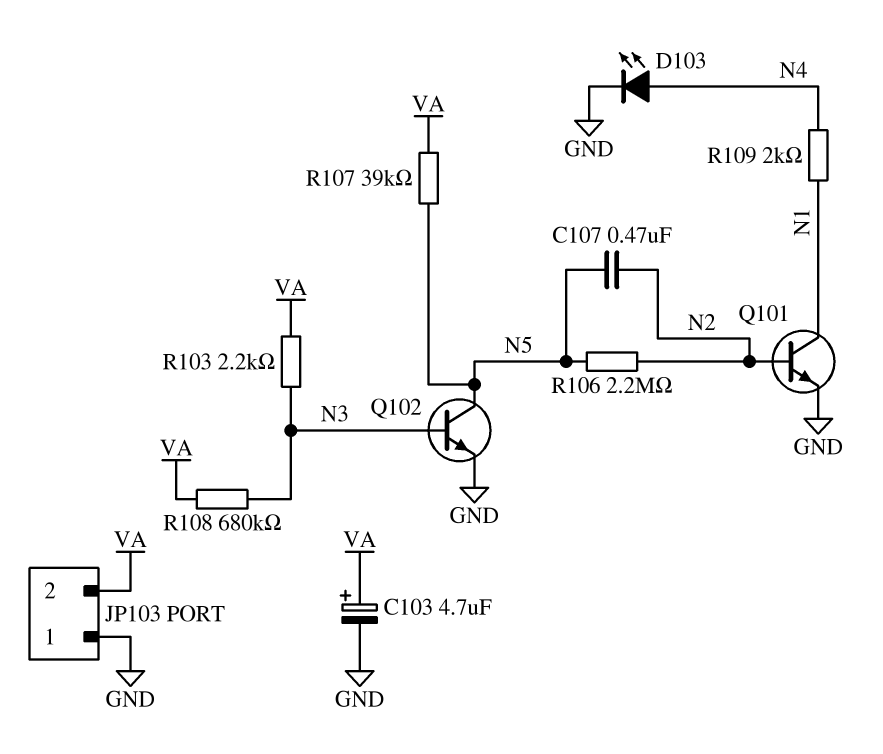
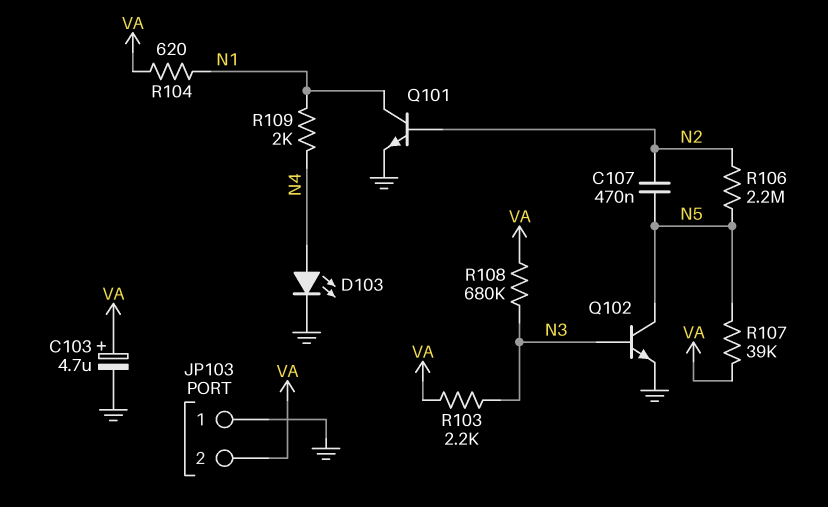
R104: none -> 620 (N1, VA)

